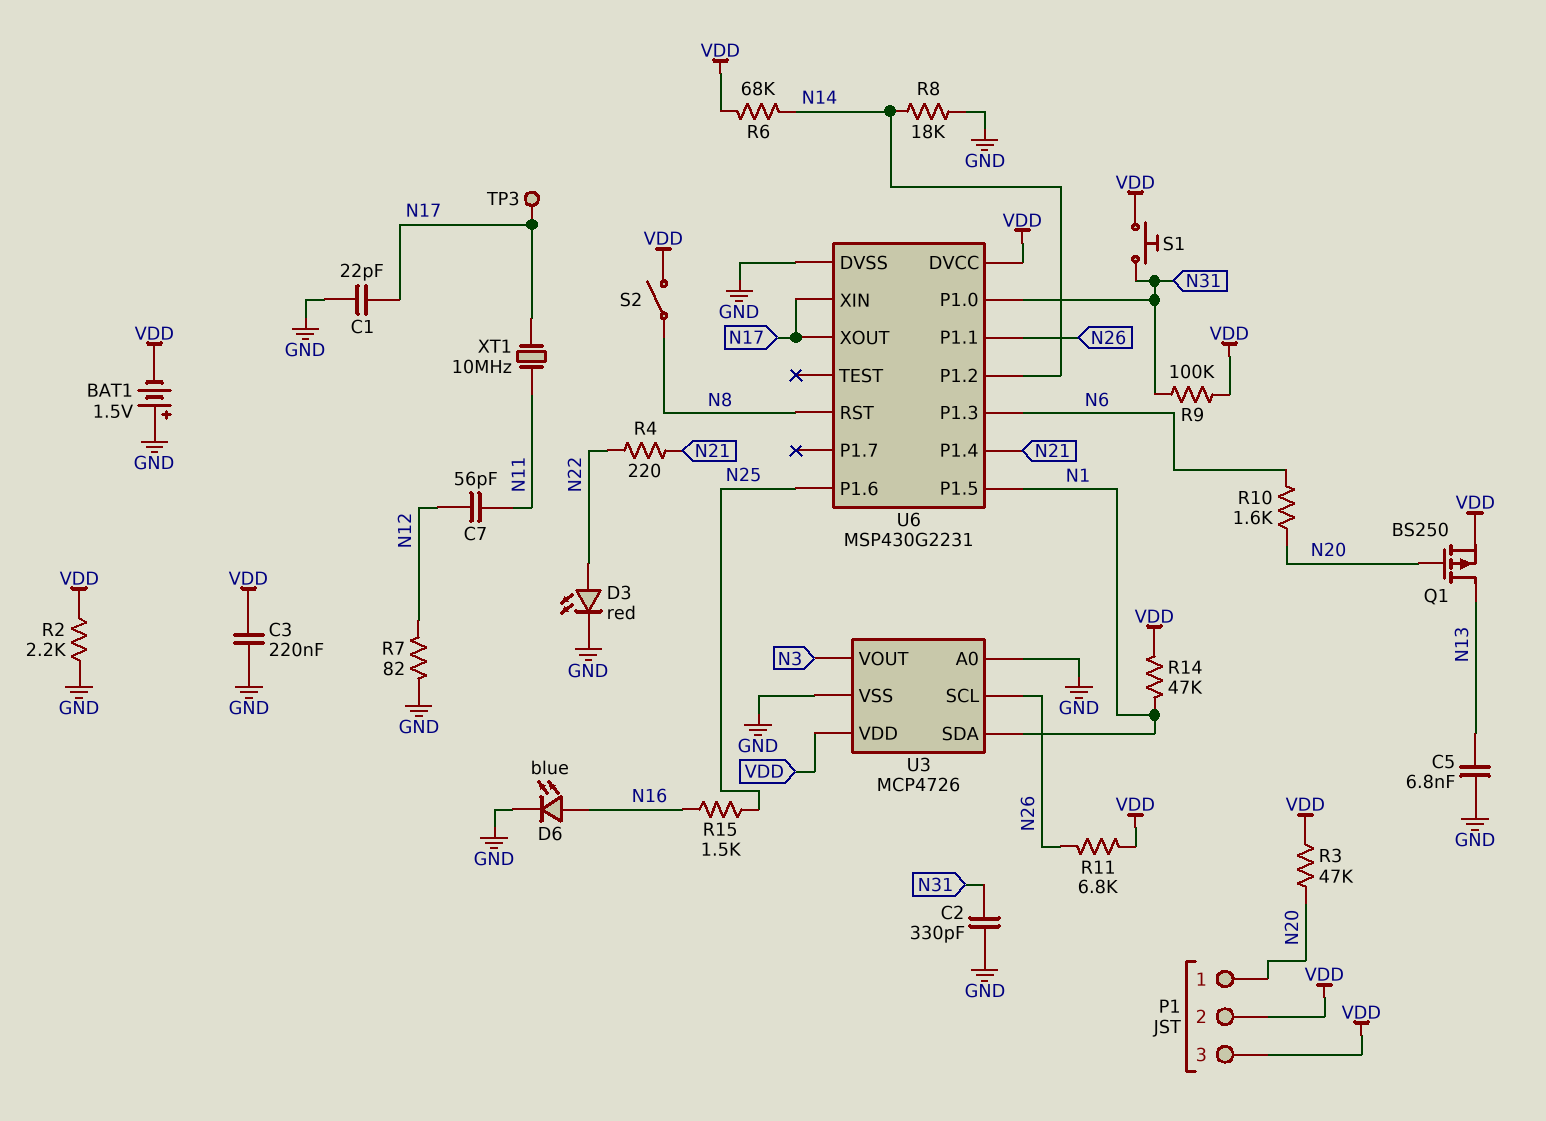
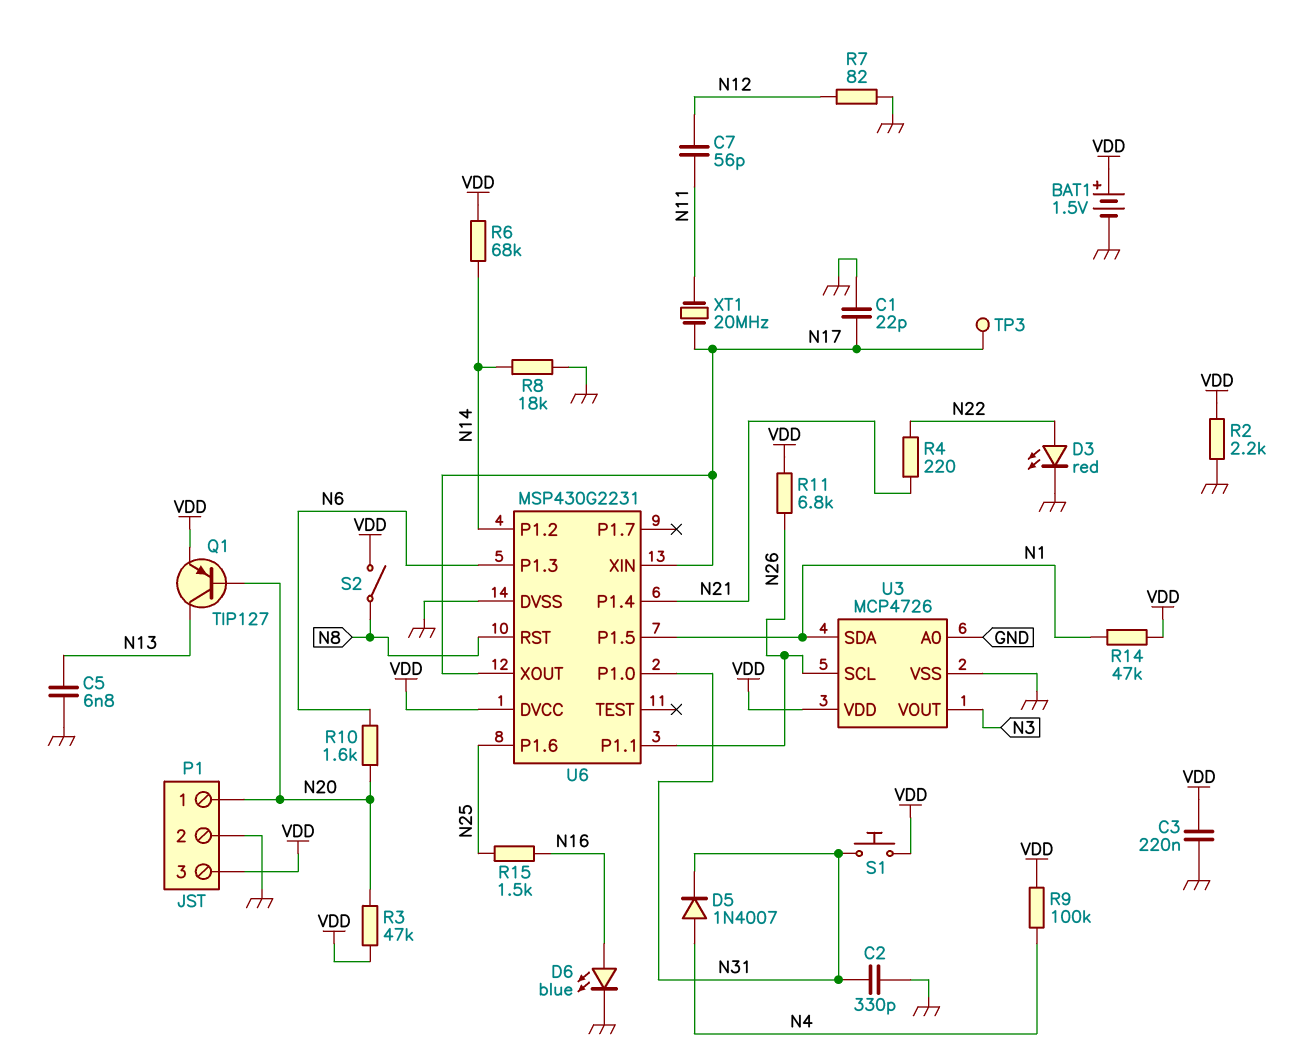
BAT1: 1.5V (plus GND, minus VDD) -> 1.5V (plus VDD, minus GND)
D5: none -> diode 1N4007 (A N4, K N31)
P1 pin 2: VDD -> GND
Q1: PMOS BS250 (G N20, D N13, S VDD) -> PNP TIP127 (B N20, C N13, E VDD)
R9: 100k (N31, VDD) -> 100k (N4, VDD)
XT1: 10MHz (N11, N17) -> 20MHz (N11, N17)

